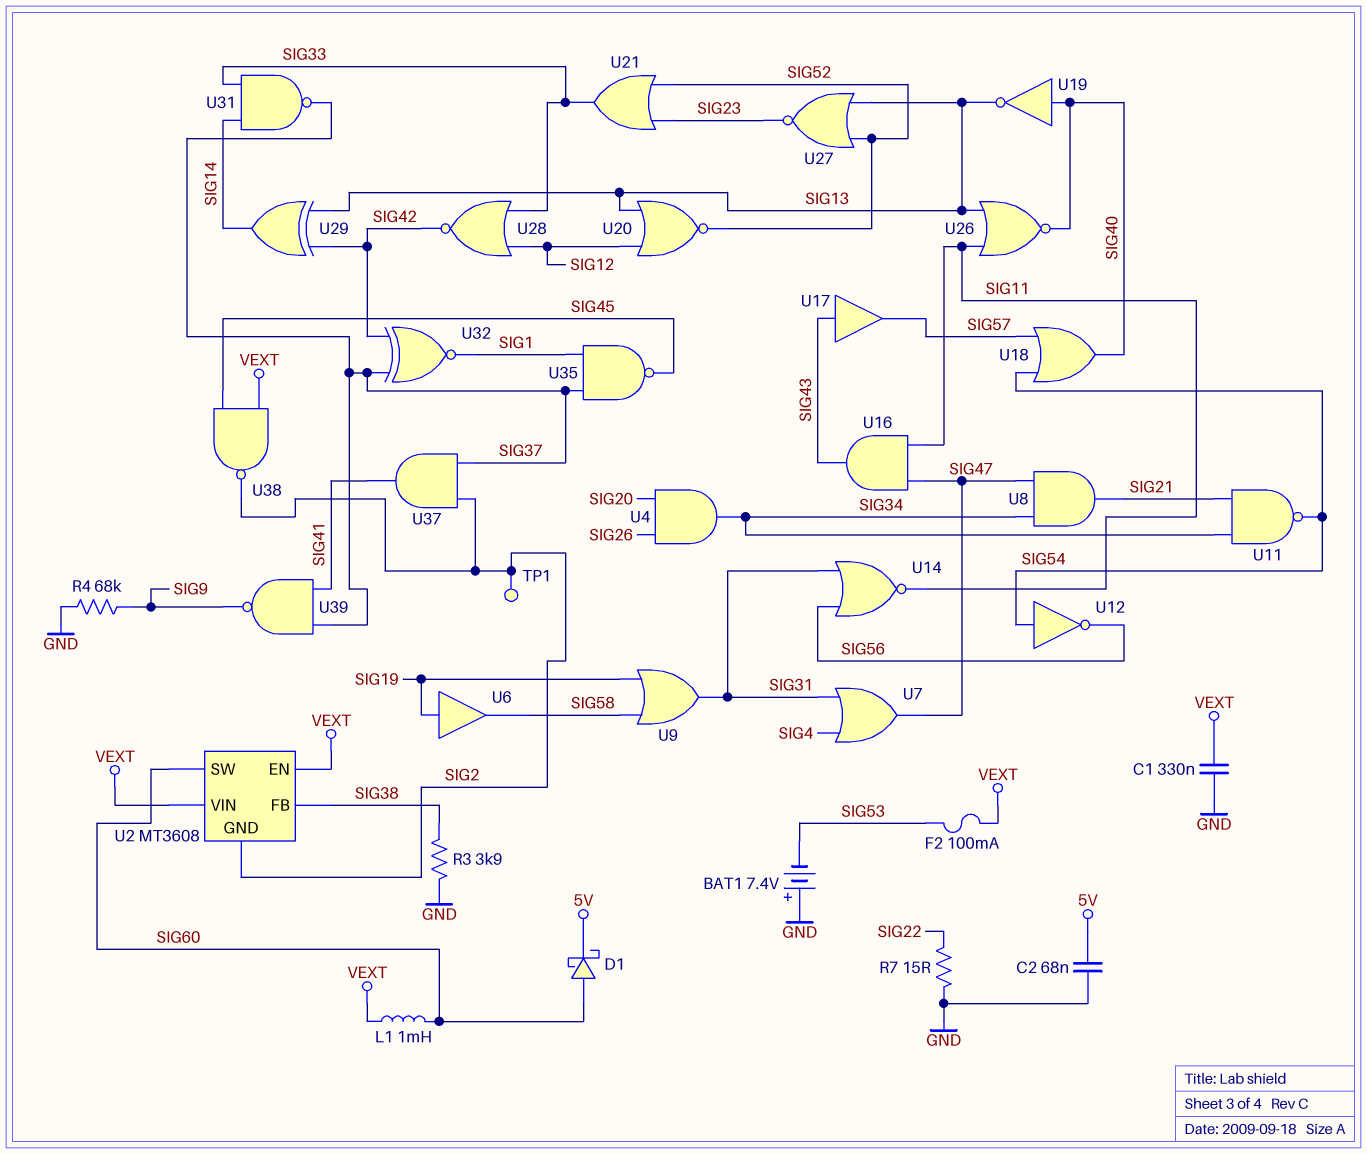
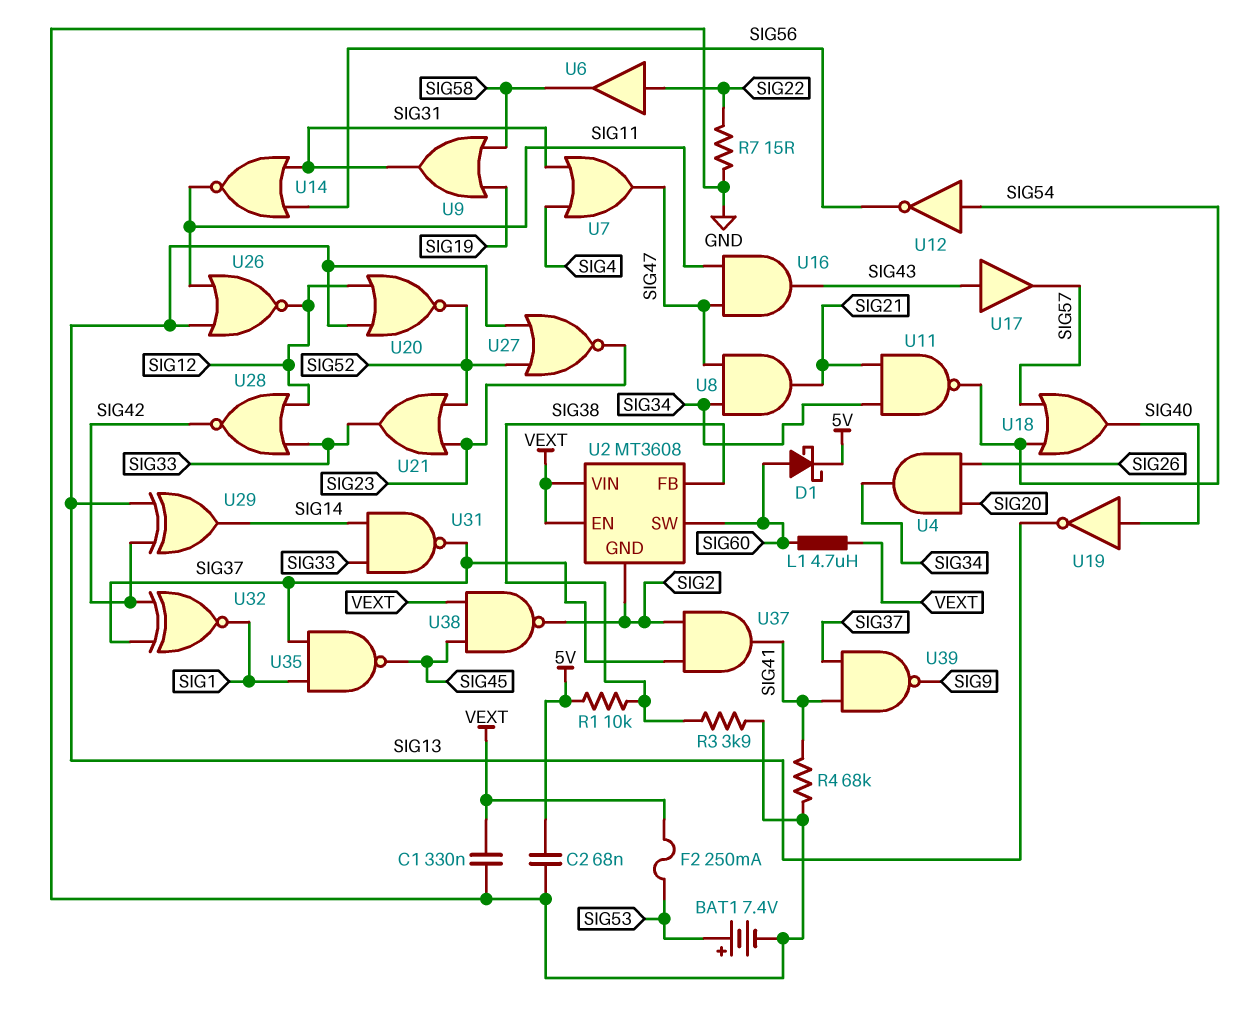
BAT1: 7.4V (plus GND, minus SIG53) -> 7.4V (plus SIG53, minus GND)
F2: 100mA (SIG53, VEXT) -> 250mA (SIG53, VEXT)
L1: 1mH (SIG60, VEXT) -> 4.7uH (SIG60, VEXT)
R1: none -> 10k (5V, SIG38)
R4: 68k (GND, SIG9) -> 68k (GND, SIG41)
TP1: test point (SIG2) -> none
U6: buffer (in SIG19, out SIG58) -> buffer (in SIG22, out SIG58)
U26: NOR (in SIG11, in SIG13, out SIG40) -> NOR (in SIG11, in SIG13, out SIG12)

